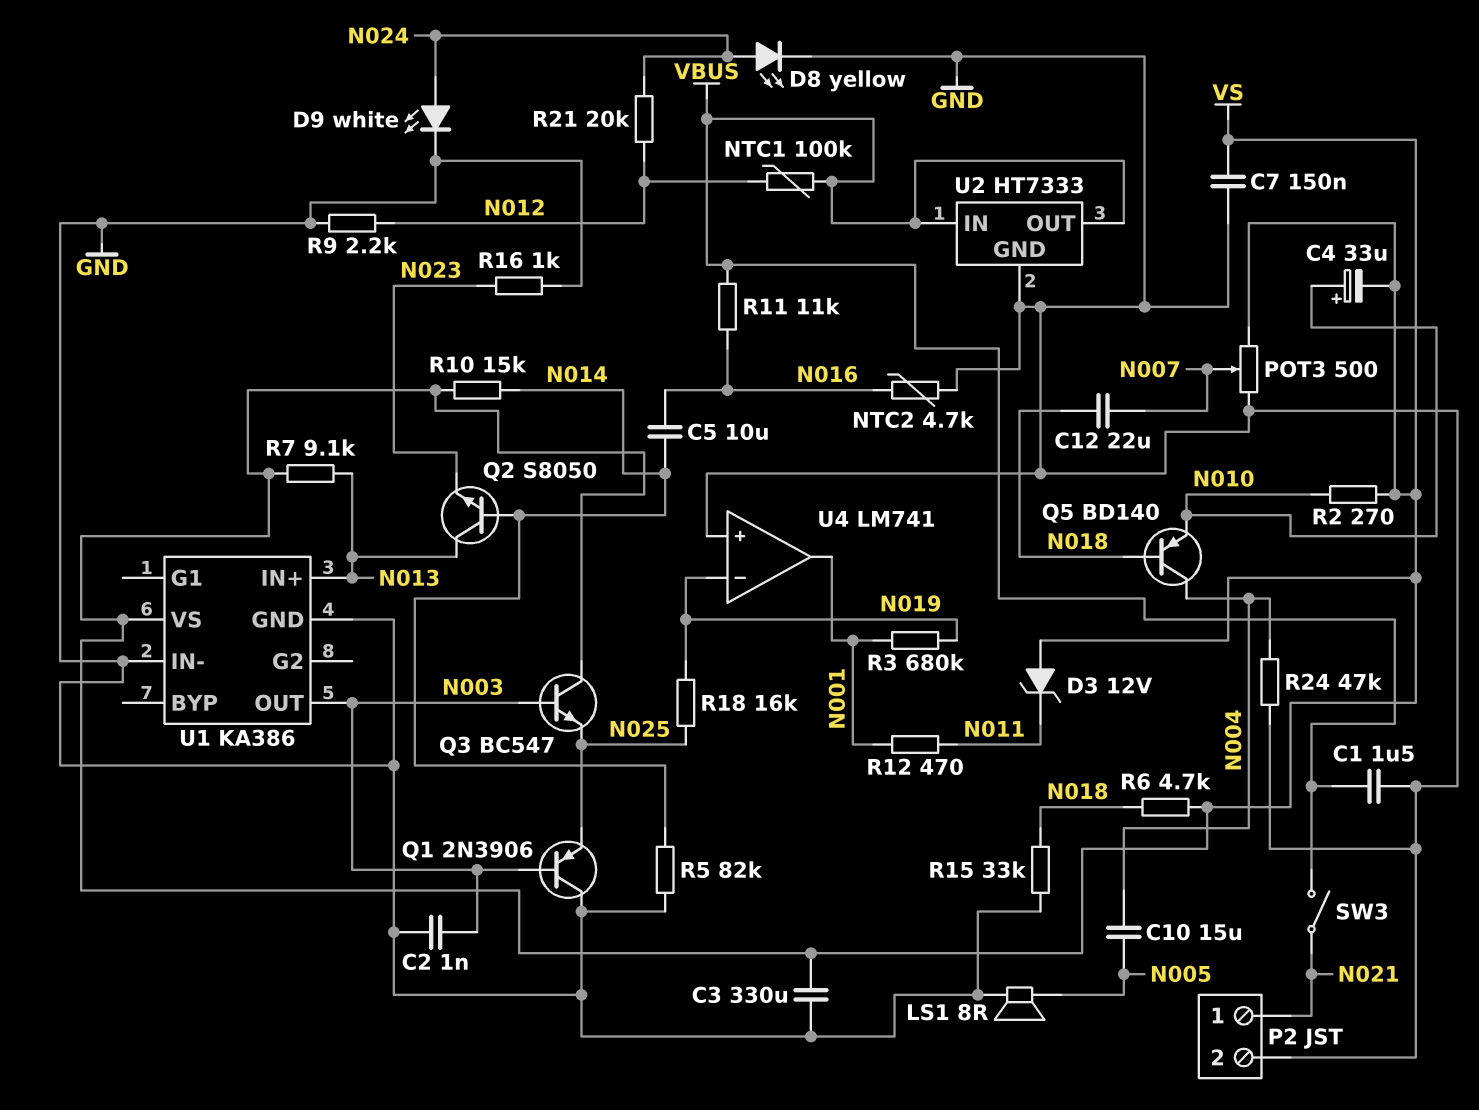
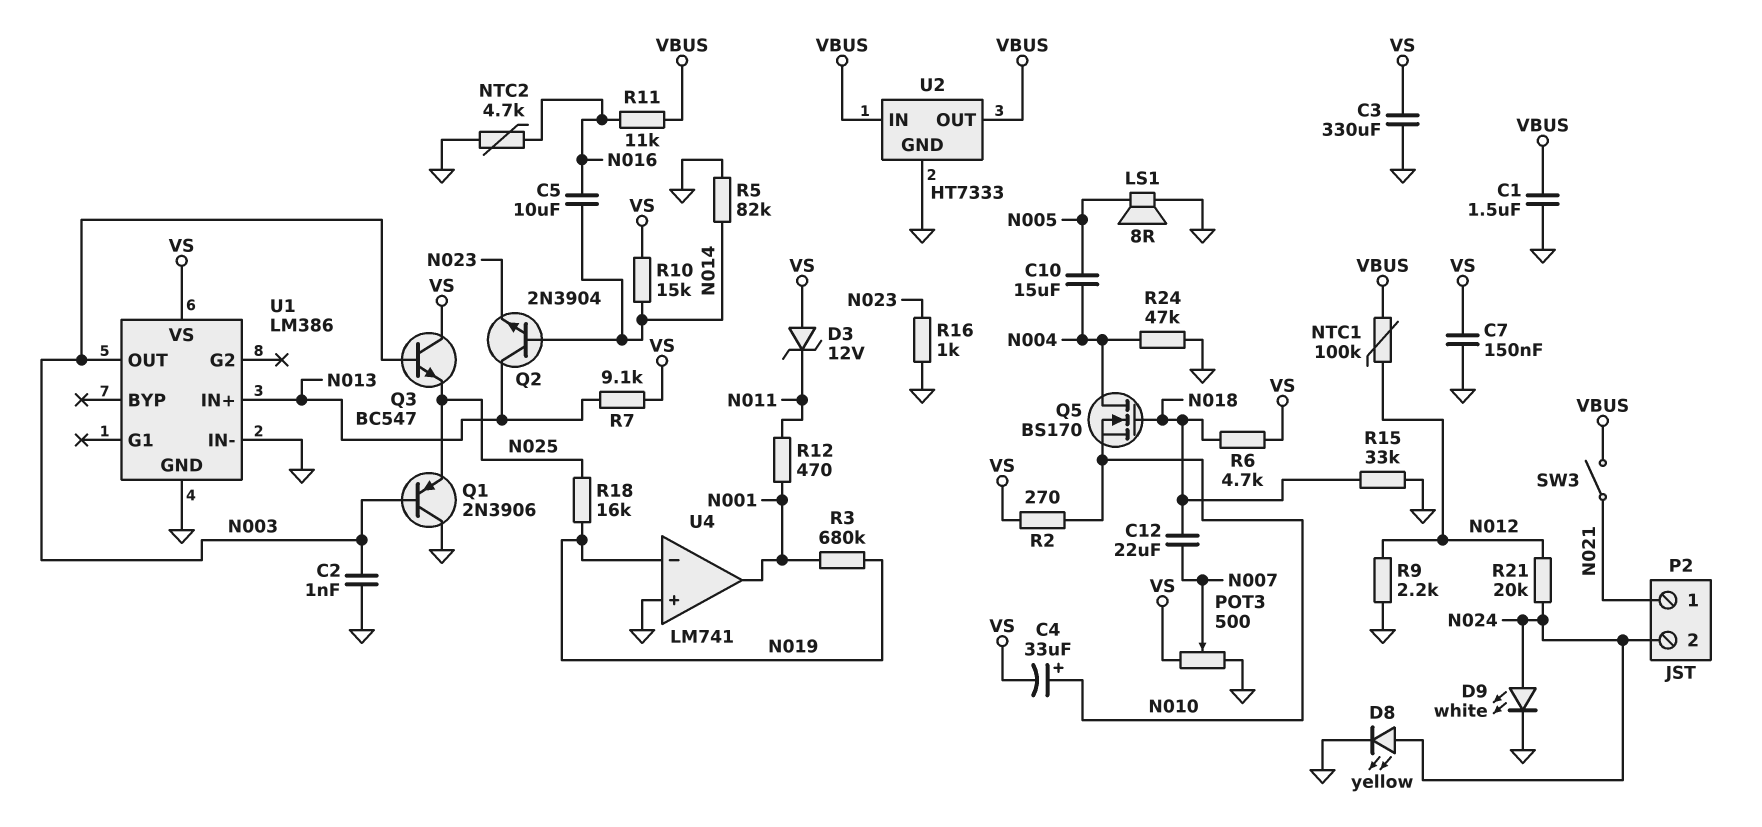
P2 pin 2: GND -> N024
Q2: NPN S8050 (B N014, C N013, E N023) -> NPN 2N3904 (B N014, C N013, E N023)
Q5: PNP BD140 (B N018, C N004, E N010) -> NMOS BS170 (G N018, D N004, S N010)
U1: KA386 -> LM386

